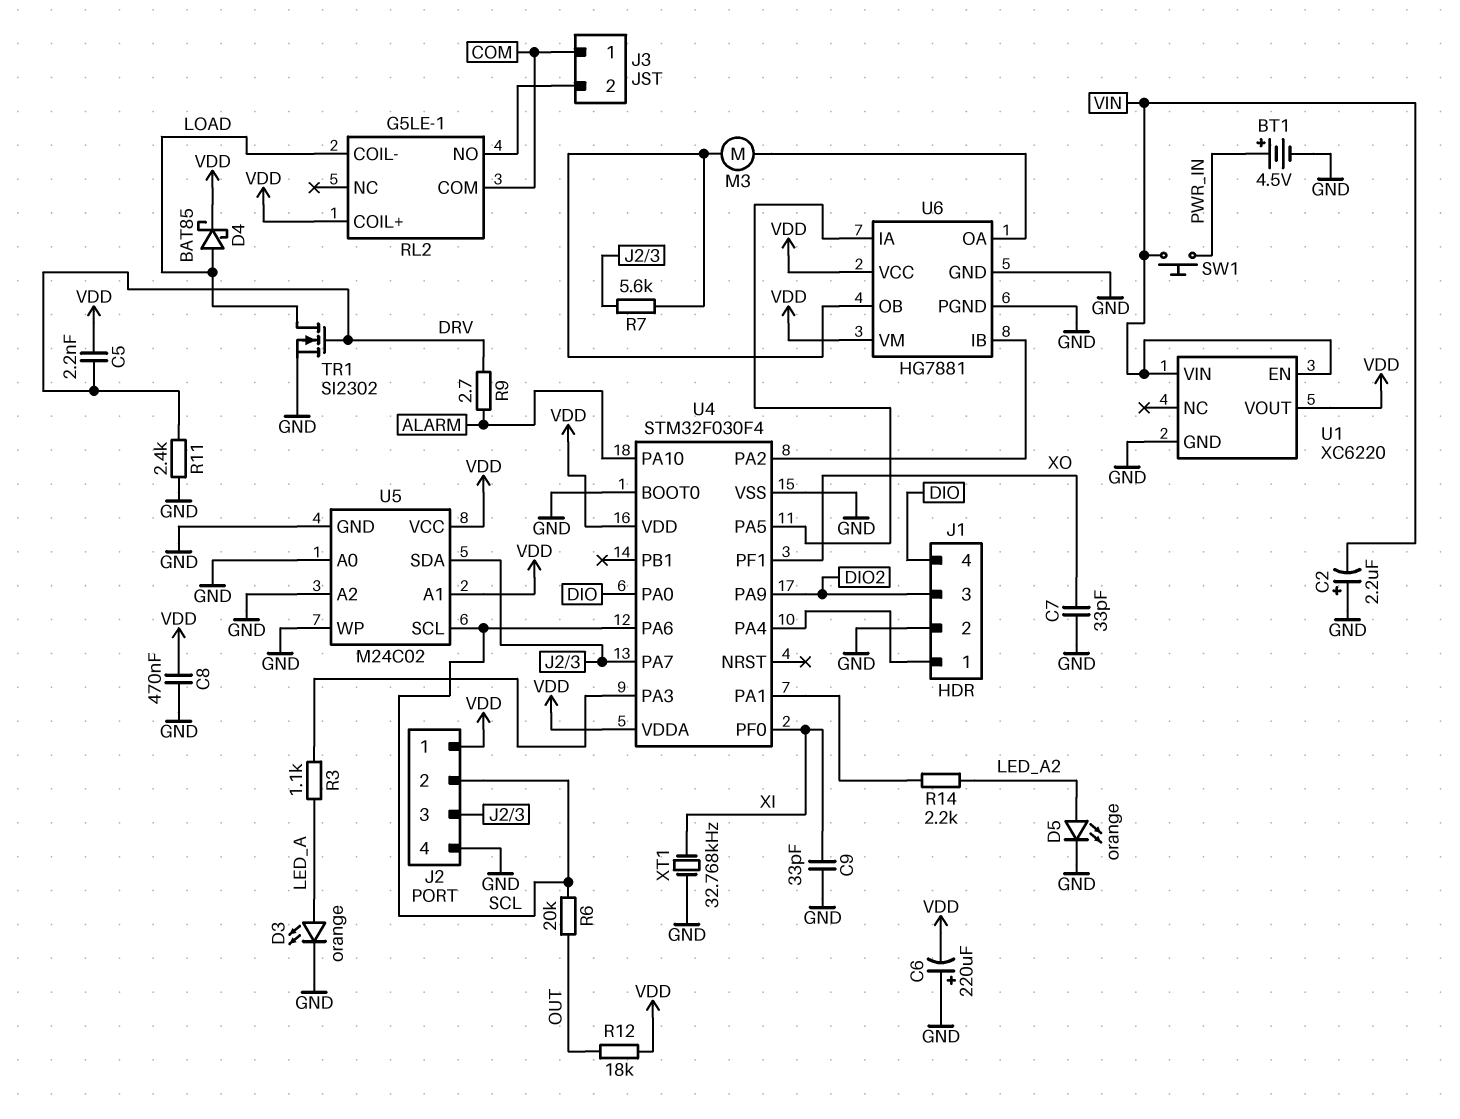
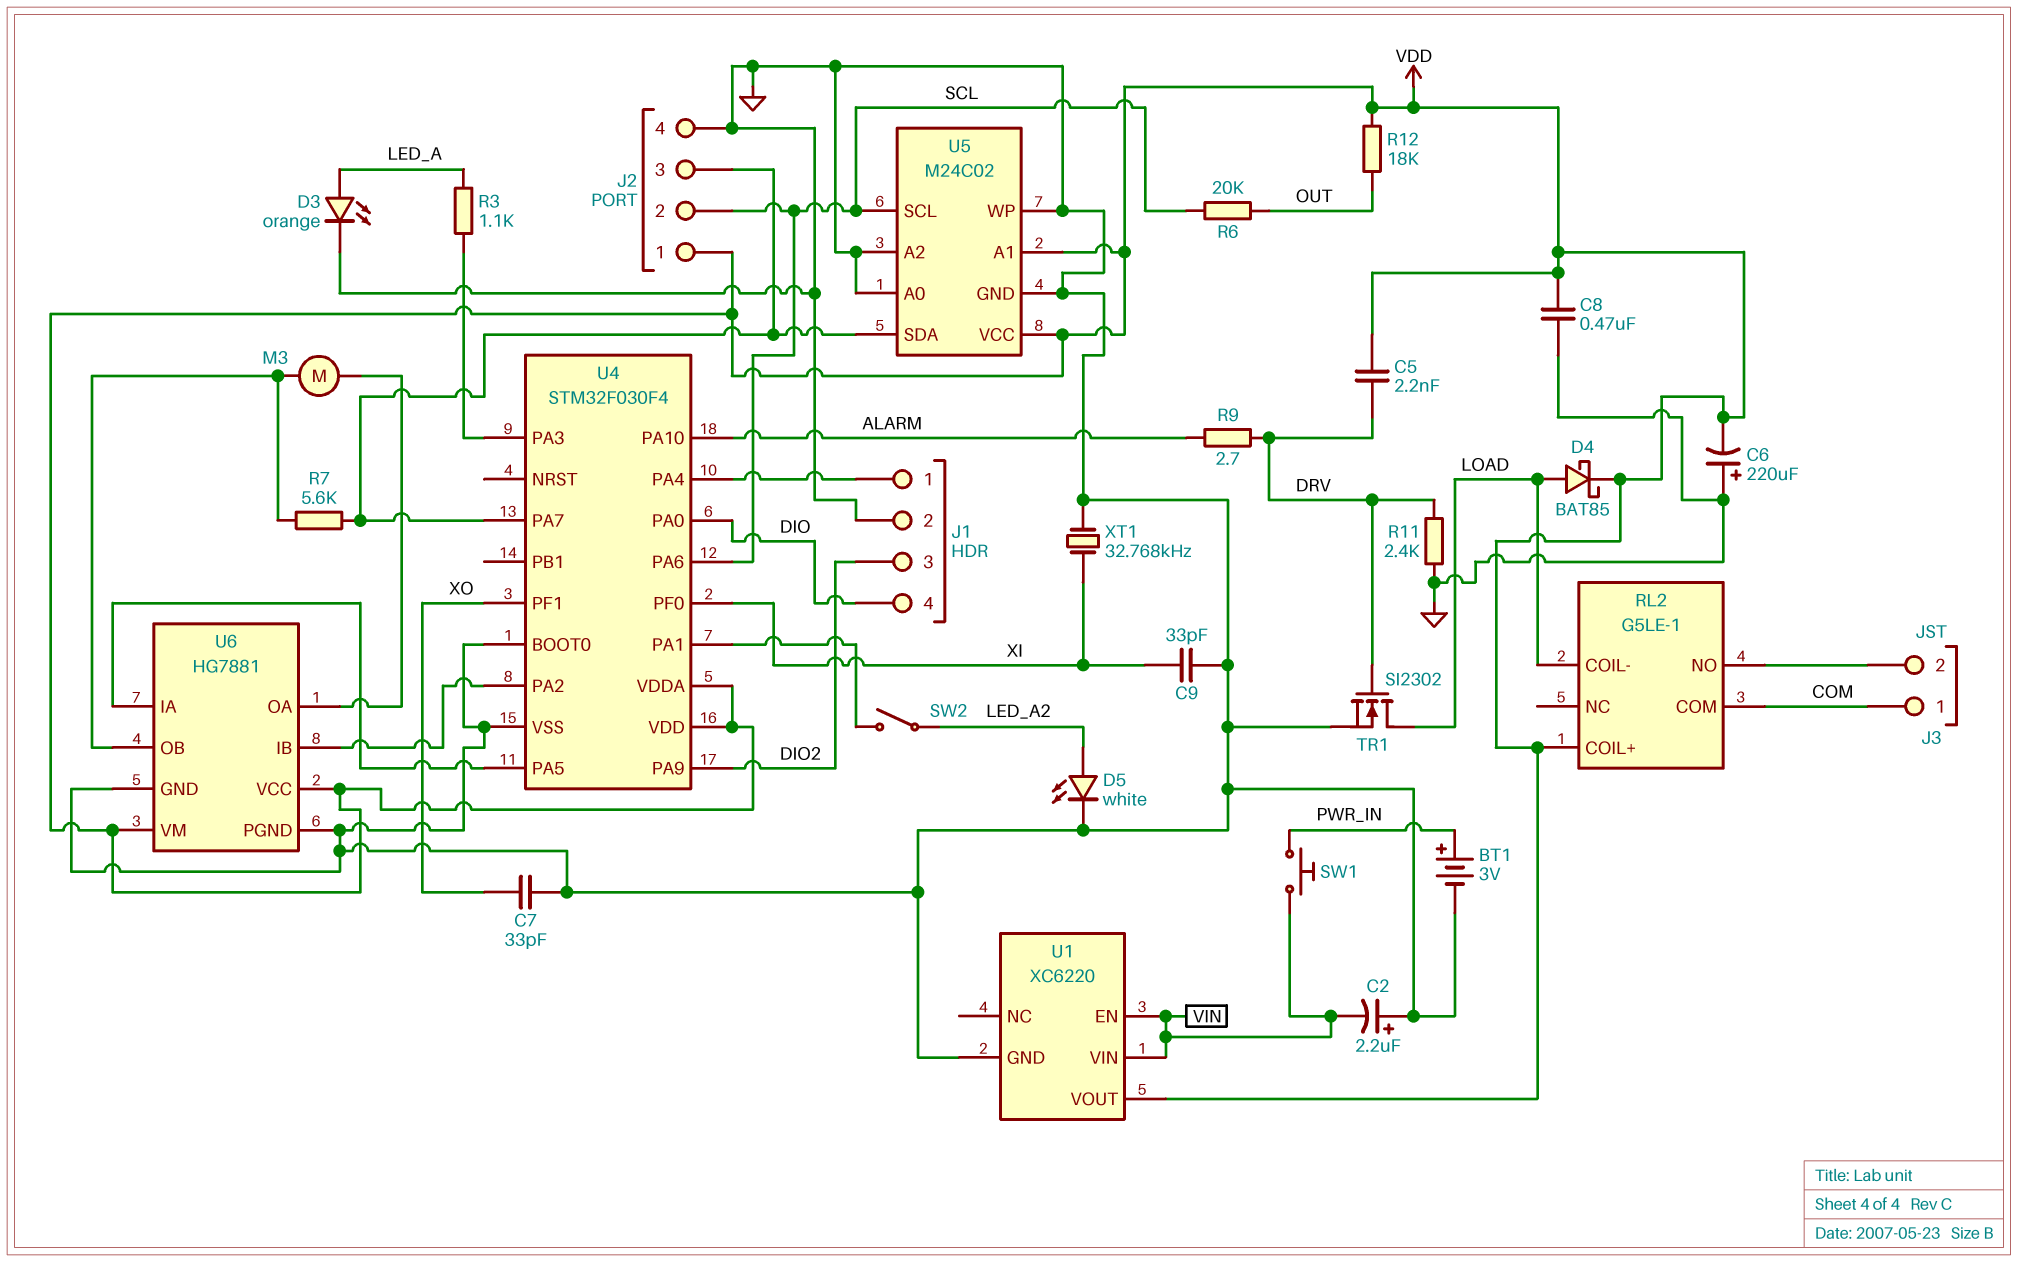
BT1: 4.5V (plus PWR_IN, minus GND) -> 3V (plus PWR_IN, minus GND)
D5: LED orange (A LED_A2, K GND) -> LED white (A LED_A2, K GND)
R14: 2.2k (LED_A2, U4/PA1) -> none
SW2: none -> switch (LED_A2, U4/PA1)

